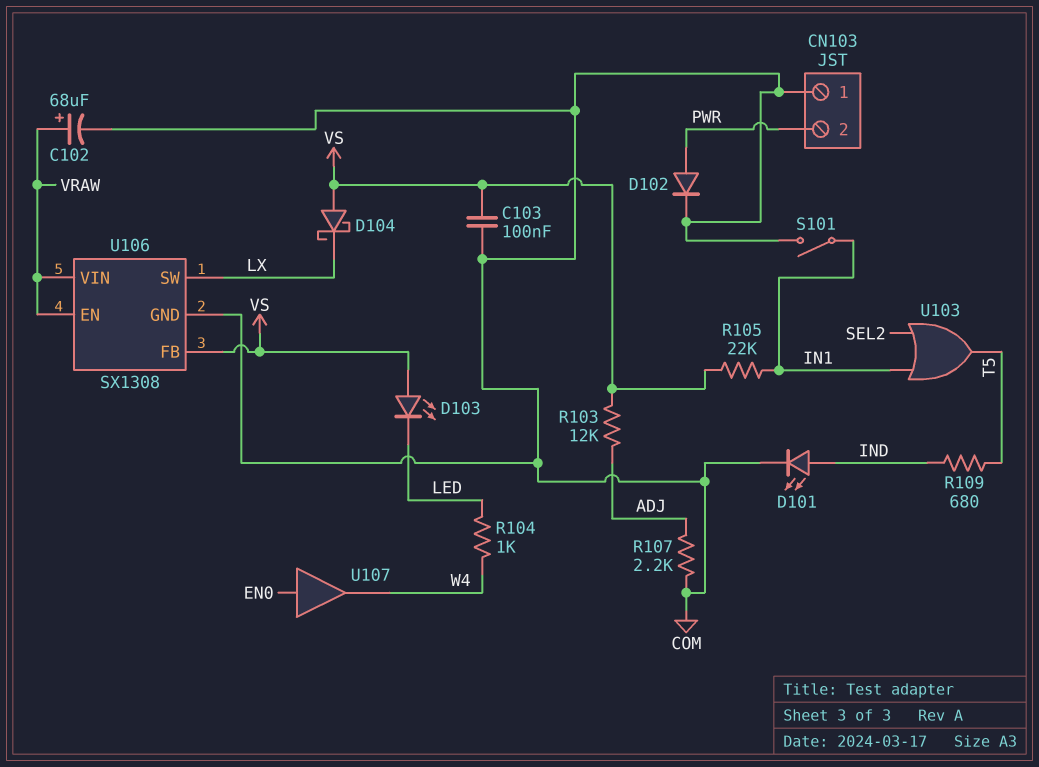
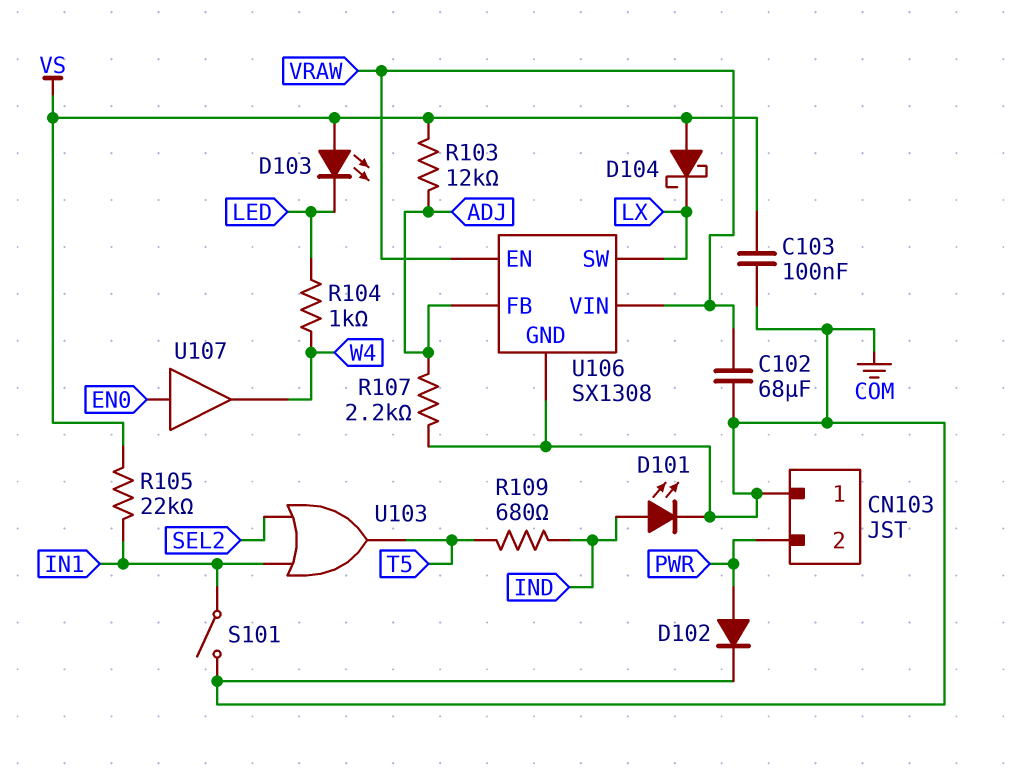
C102: 68uF (plus VRAW, minus COM) -> 68uF (COM, VRAW)
U106 pin FB: VS -> ADJ

